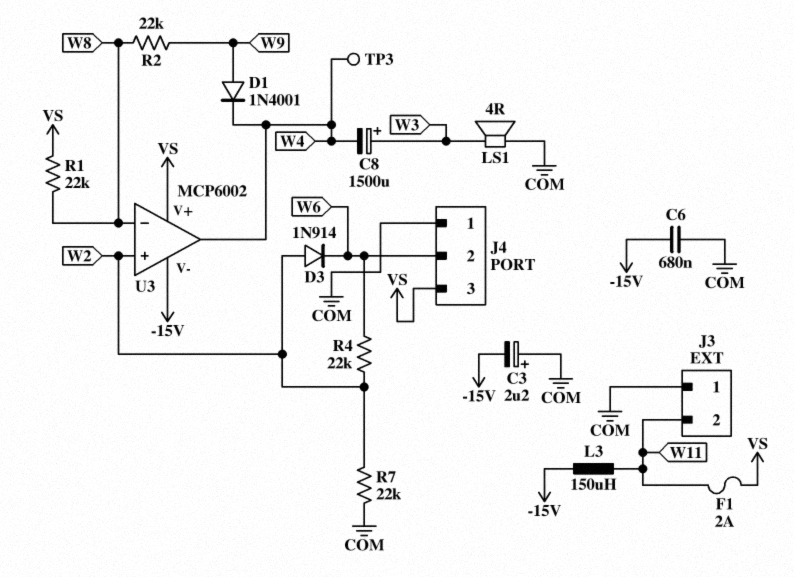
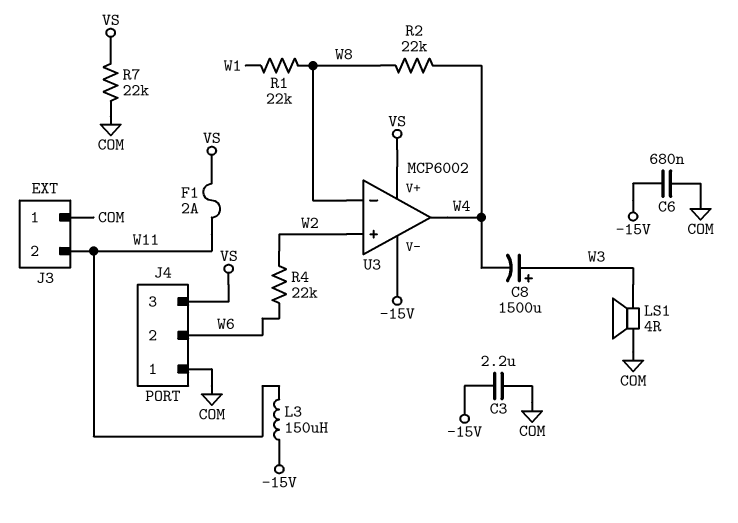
C3: 2.2uF (plus COM, minus -15V) -> 2.2uF (-15V, COM)
D1: diode 1N4001 (A W9, K W4) -> none
D3: diode 1N914 (A W2, K W6) -> none
R1: 22k (VS, W8) -> 22k (W1, W8)
R2: 22k (W8, W9) -> 22k (W4, W8)
R7: 22k (COM, W2) -> 22k (COM, VS)
TP3: test point (W4) -> none

